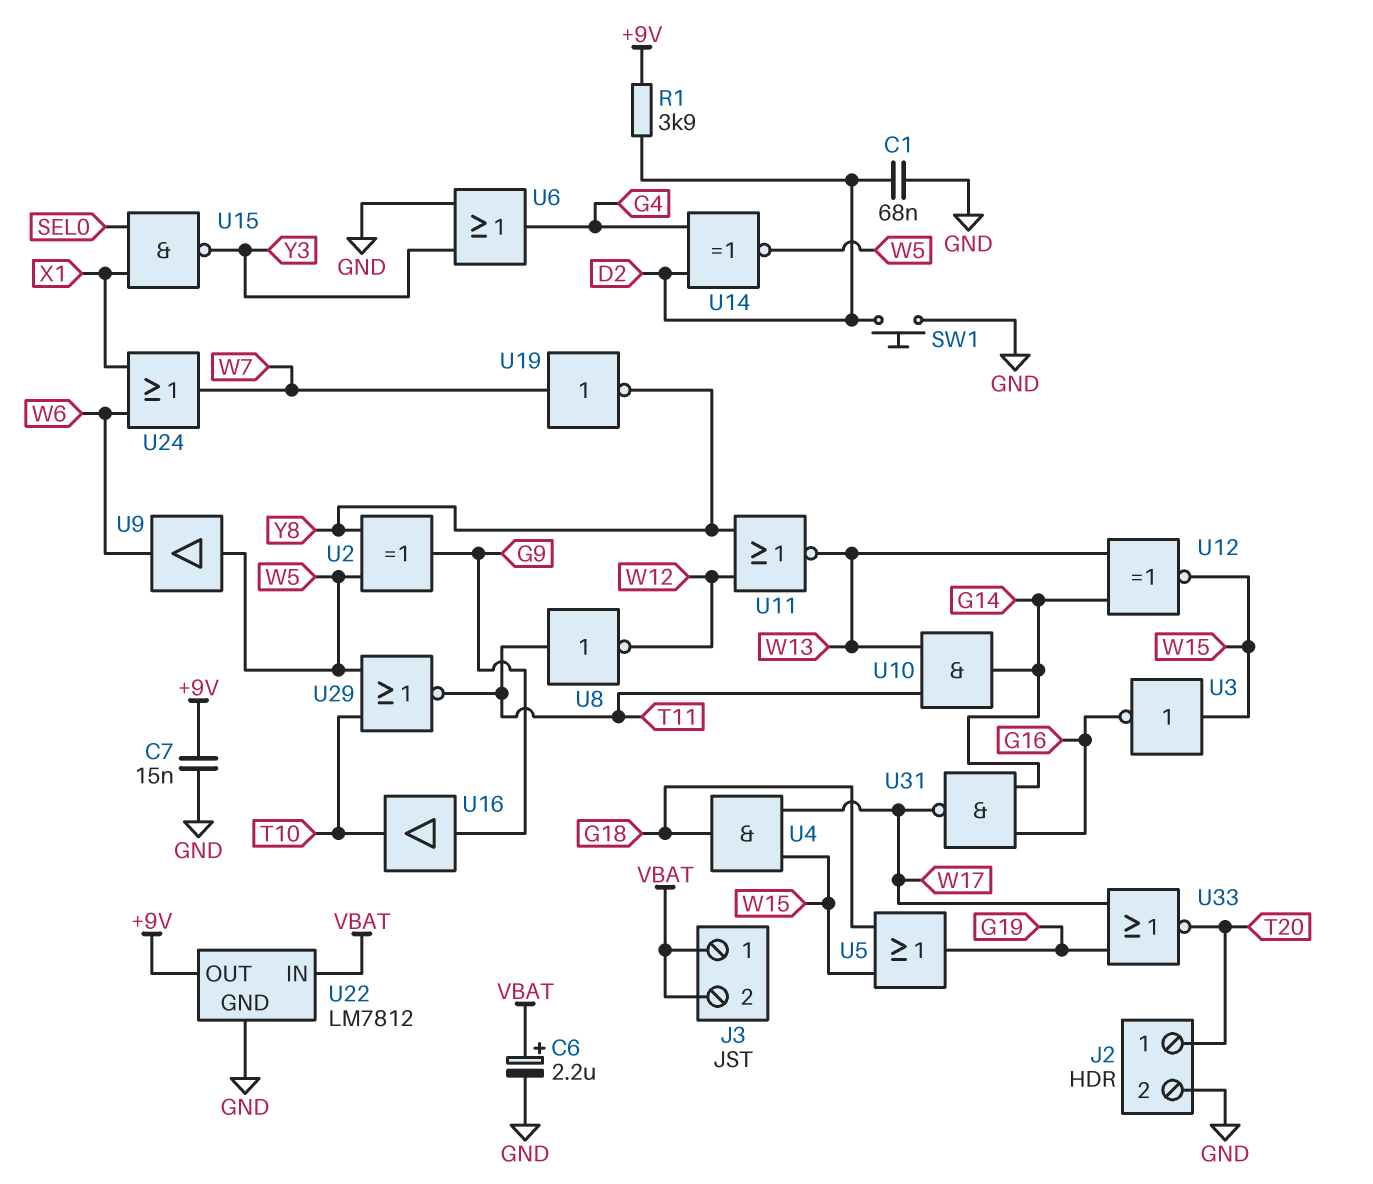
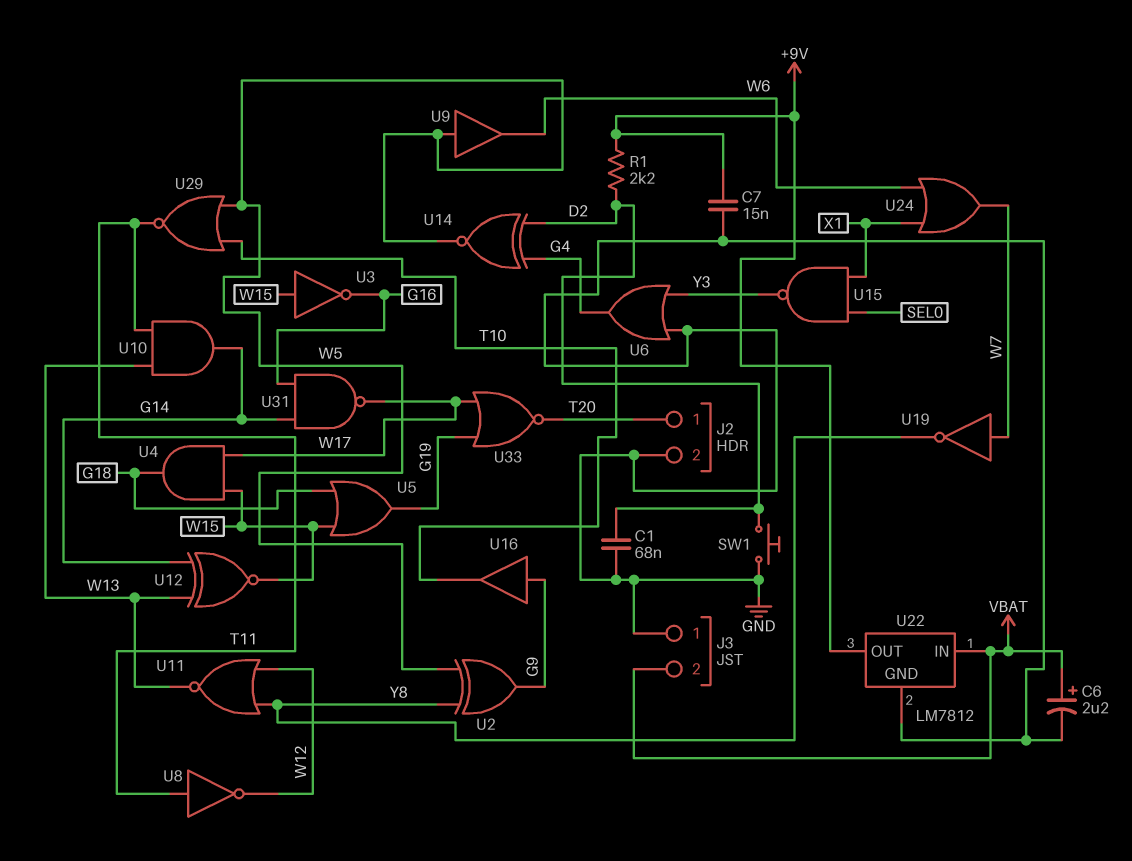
J3 pin 1: VBAT -> GND
R1: 3.9k (+9V, D2) -> 2.2k (+9V, D2)

